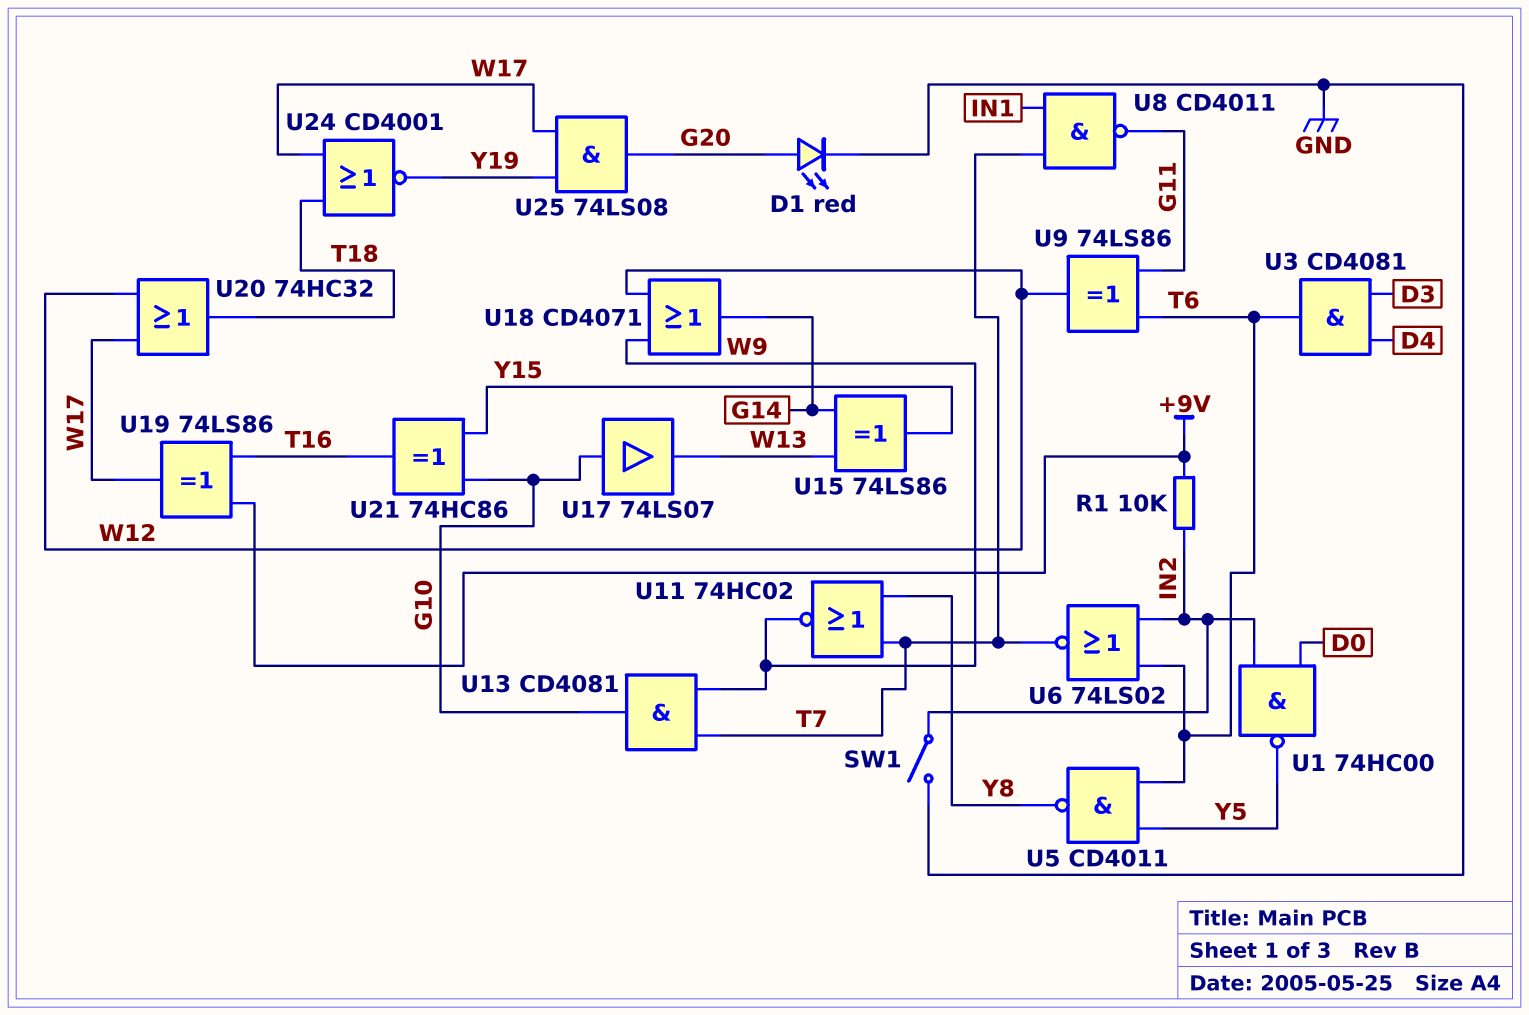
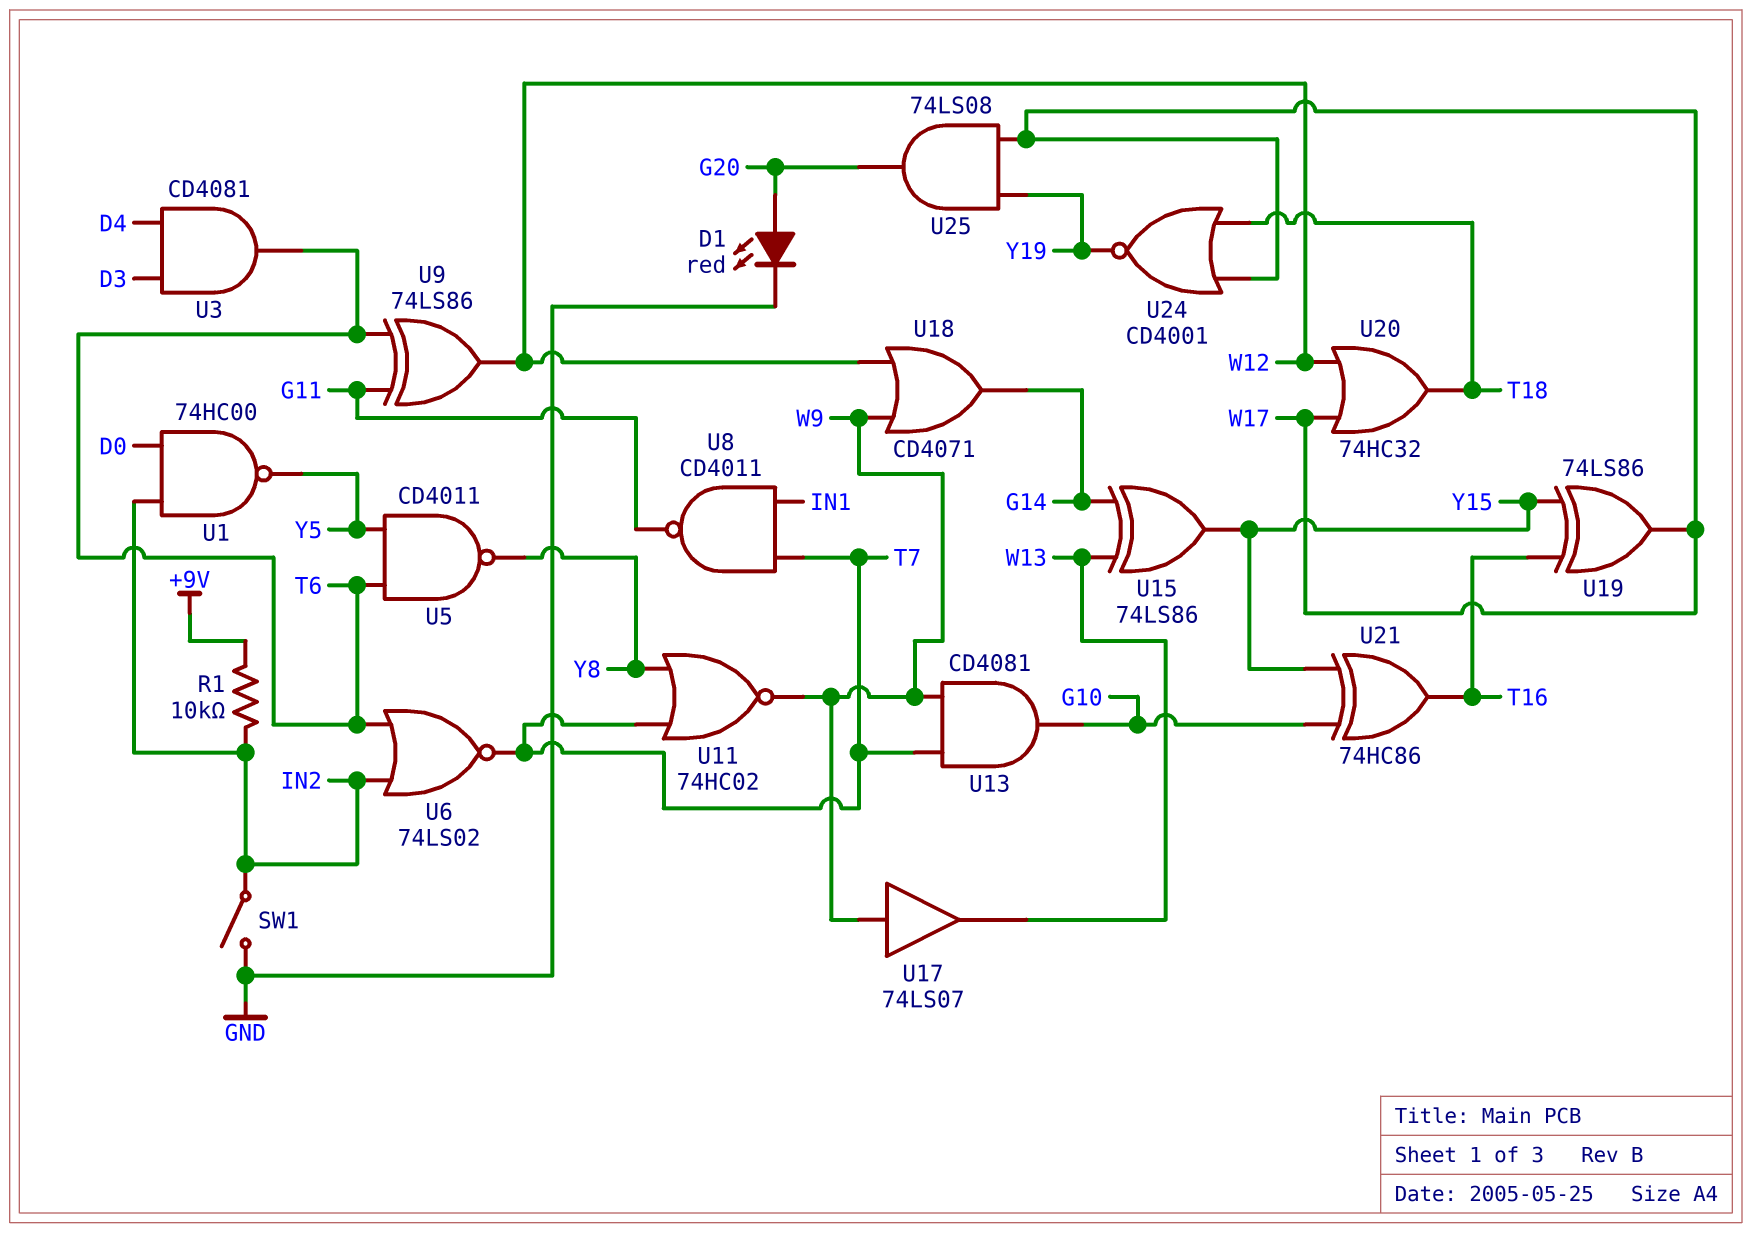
U17: buffer 74LS07 (in G10, out W13) -> buffer 74LS07 (in W9, out W13)
U19: XOR 74LS86 (in +9V, in T16, out W17) -> XOR 74LS86 (in T16, in Y15, out W17)

